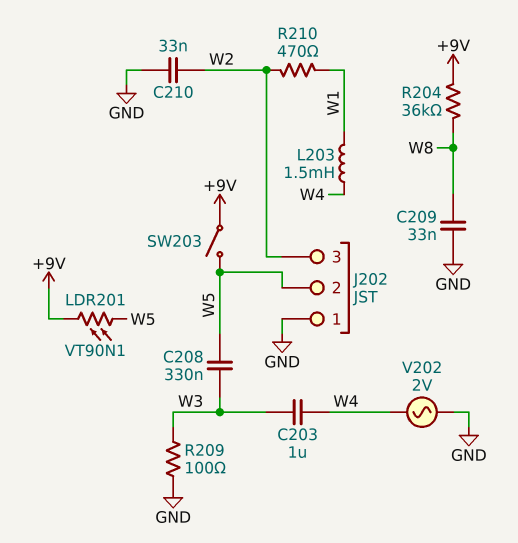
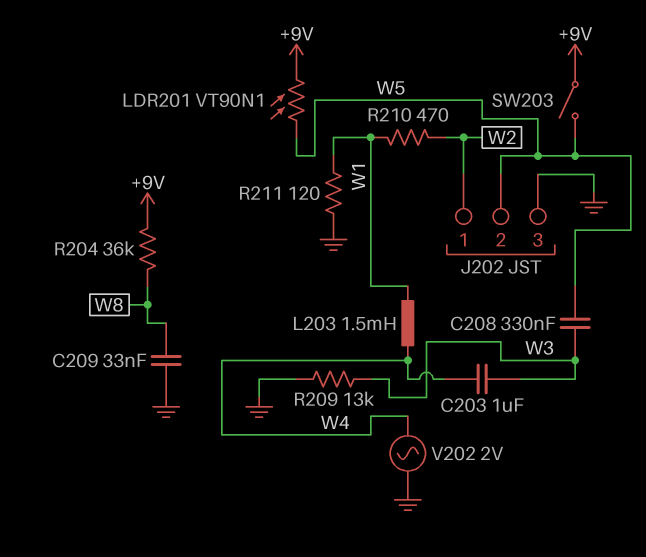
C210: 33nF (GND, W2) -> none
J202 pin 1: GND -> W2
J202 pin 3: W2 -> GND
R209: 100 (GND, W3) -> 13k (GND, W3)
R211: none -> 120 (GND, W1)

